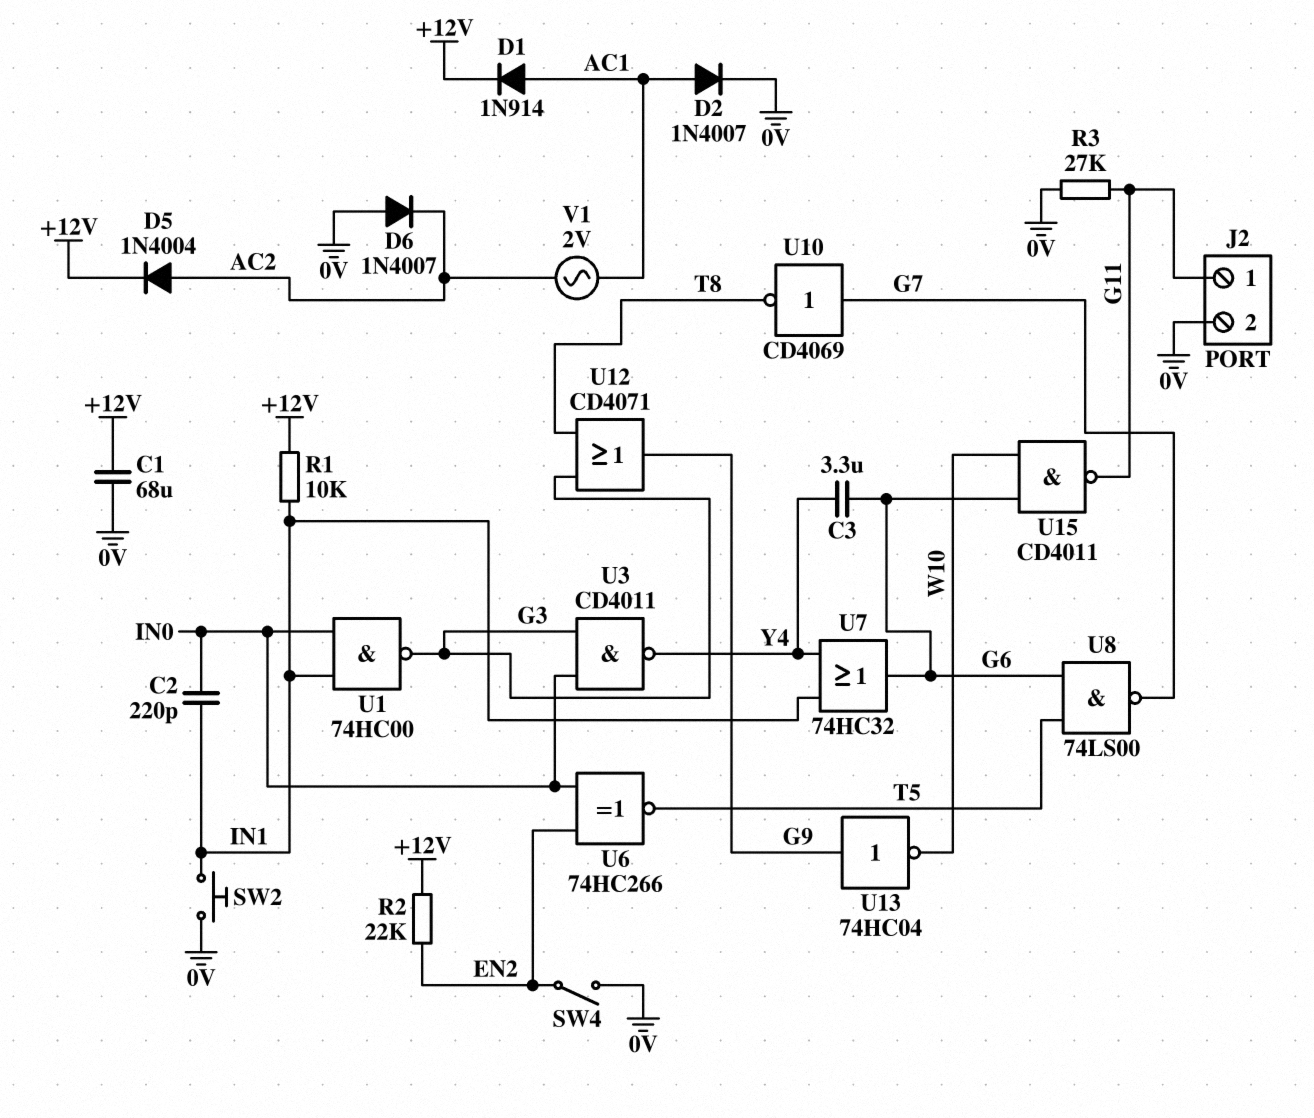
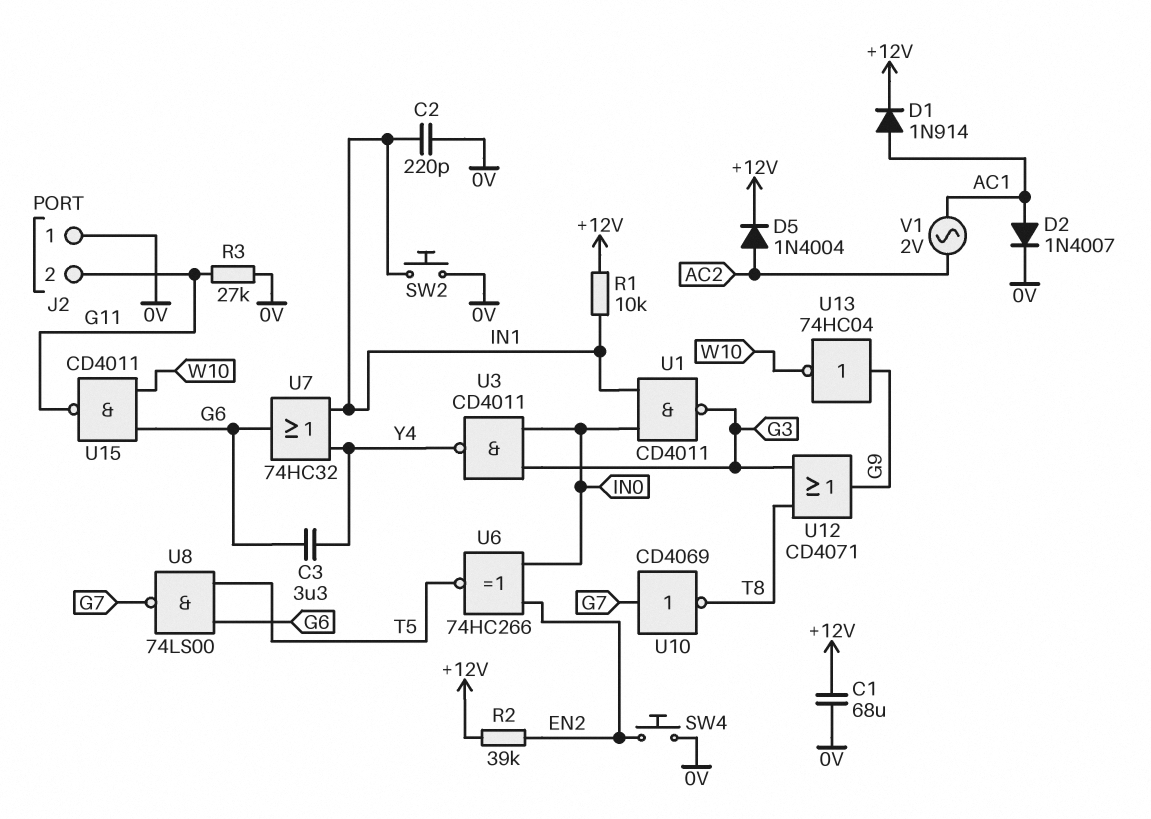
C2: 220pF (IN0, IN1) -> 220pF (0V, IN1)
D6: diode 1N4007 (A 0V, K AC2) -> none
J2 pin 1: G11 -> 0V
J2 pin 2: 0V -> G11
R2: 22k (+12V, EN2) -> 39k (+12V, EN2)
SW4: switch (0V, EN2) -> button (0V, EN2)
U1: NAND 74HC00 (in IN0, in IN1, out G3) -> NAND CD4011 (in IN0, in IN1, out G3)

